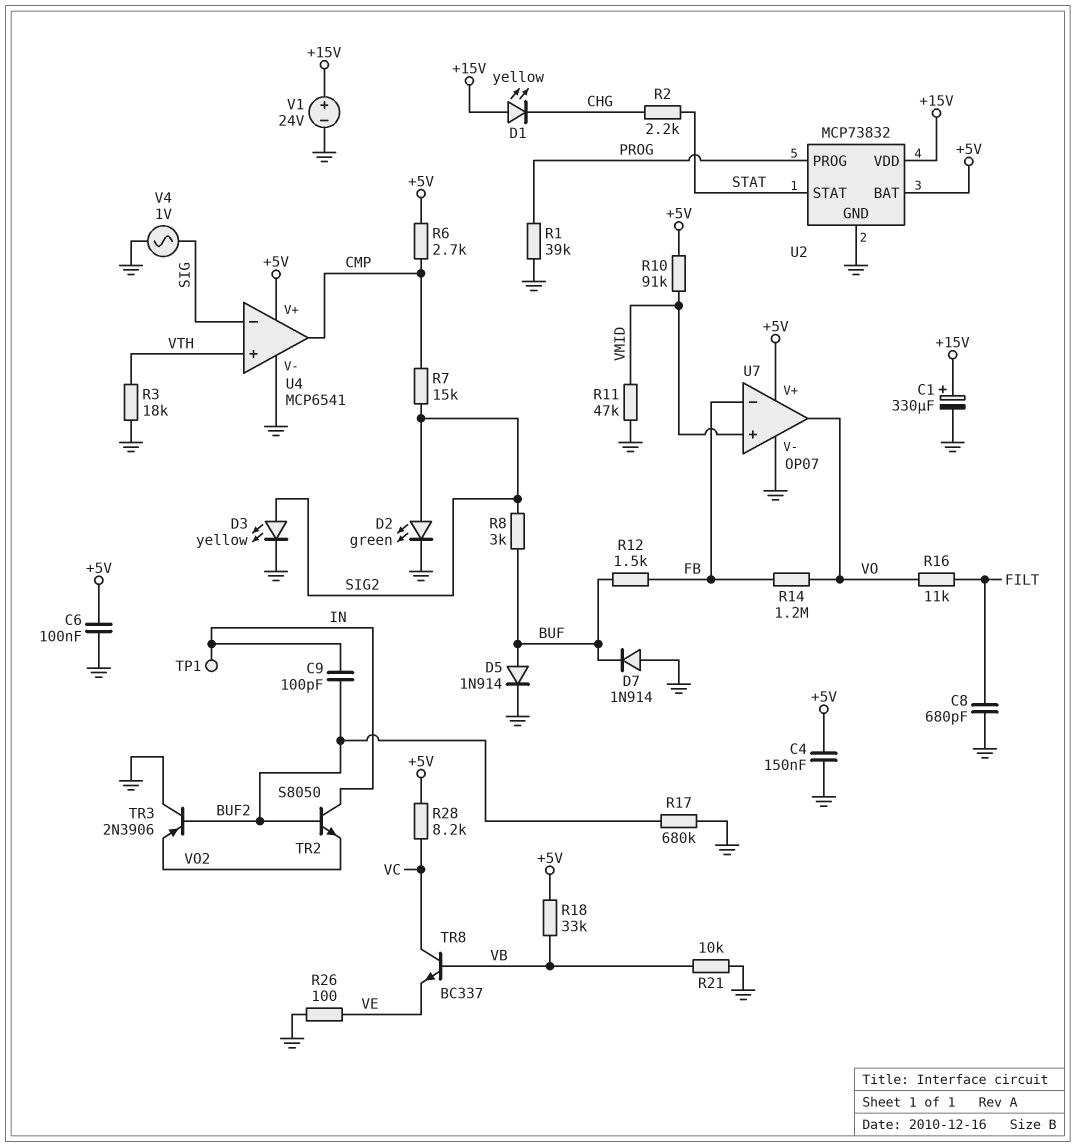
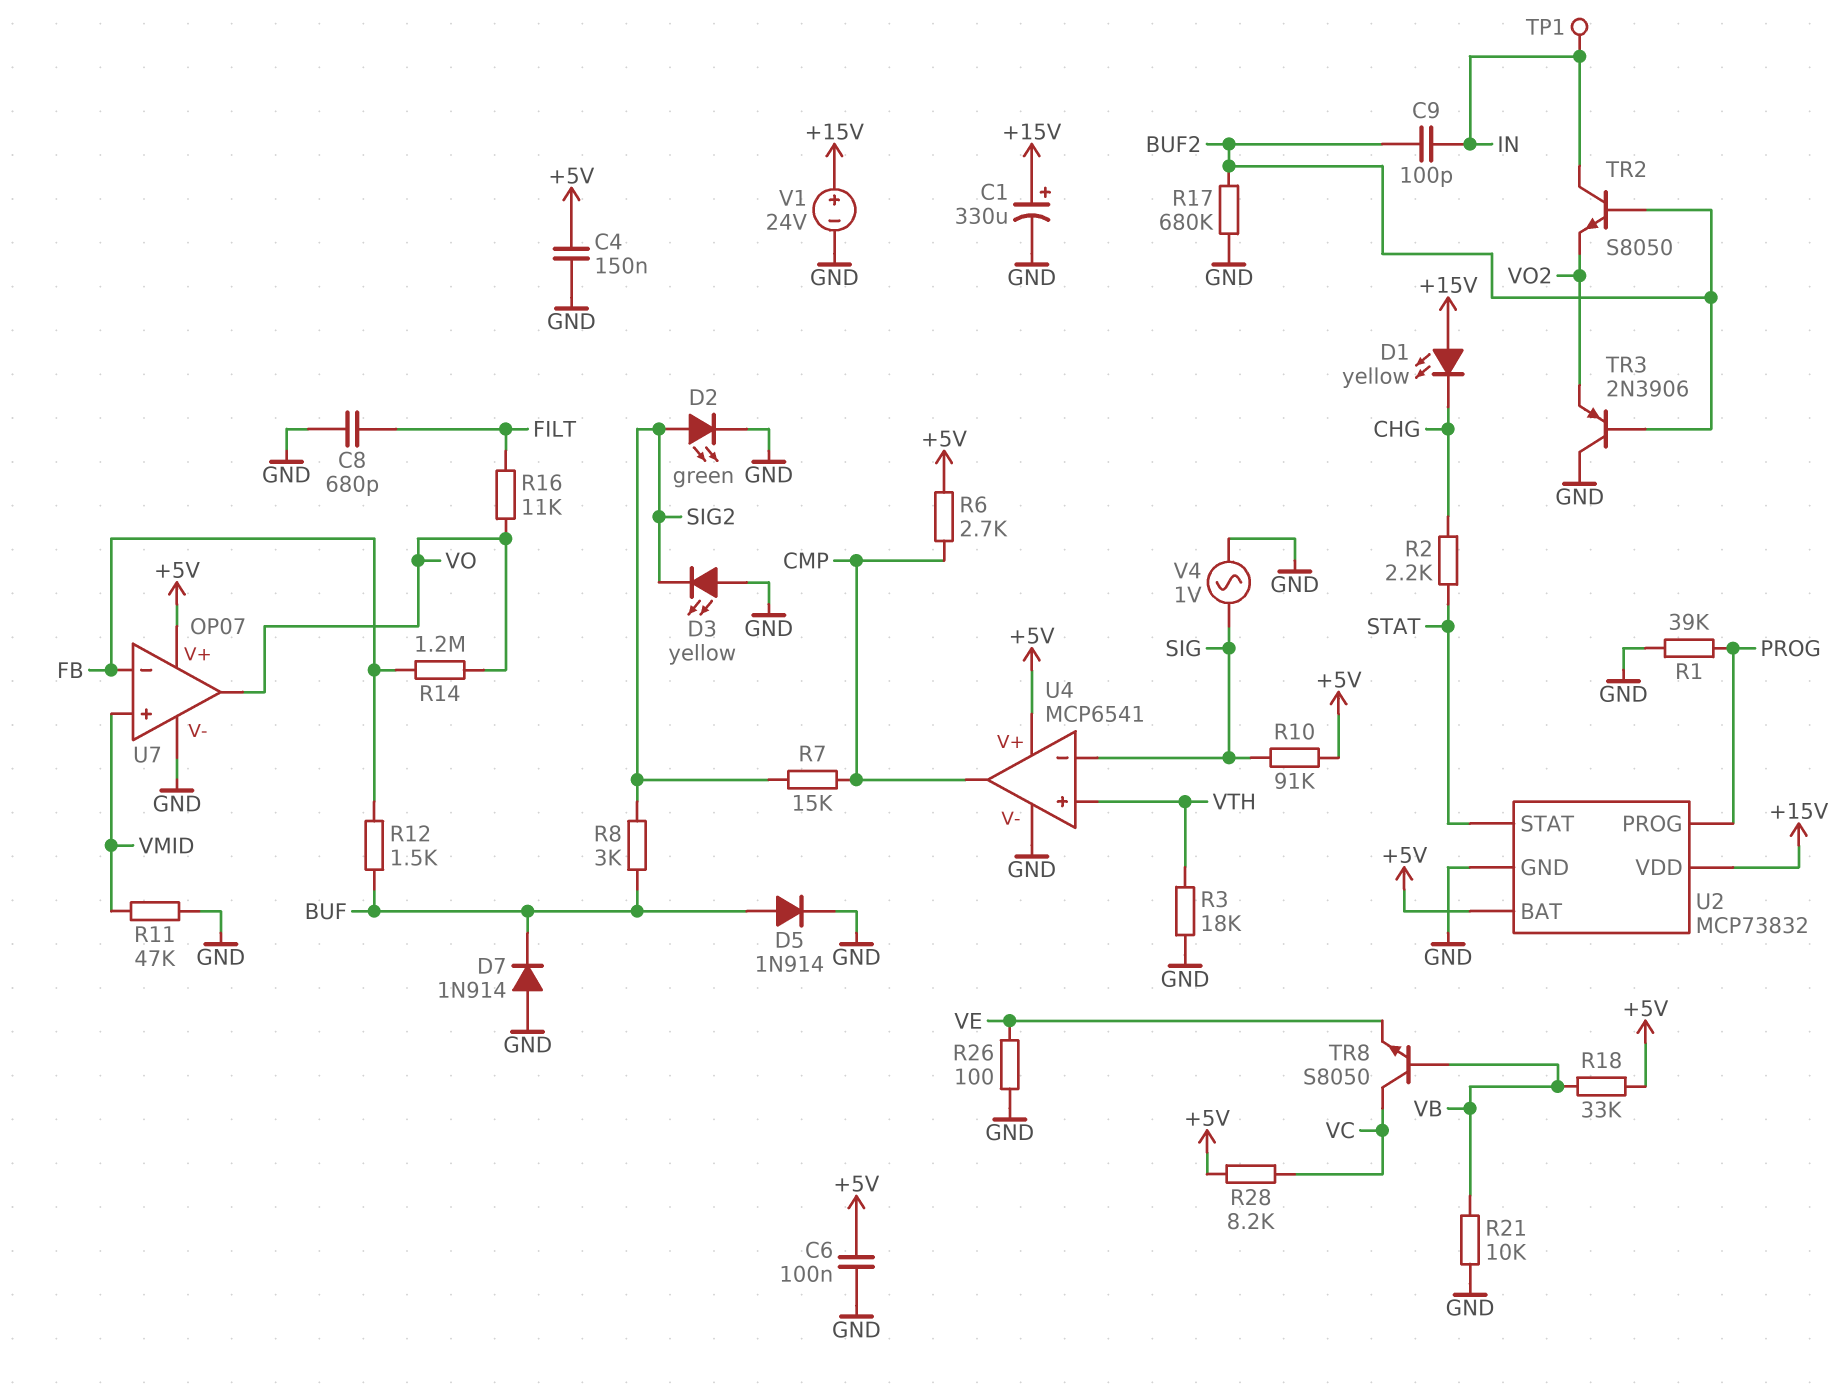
D3: LED yellow (A SIG2, K GND) -> LED yellow (A GND, K SIG2)
R10: 91k (+5V, VMID) -> 91k (+5V, SIG)
TR8: NPN BC337 (B VB, C VC, E VE) -> NPN S8050 (B VB, C VC, E VE)

